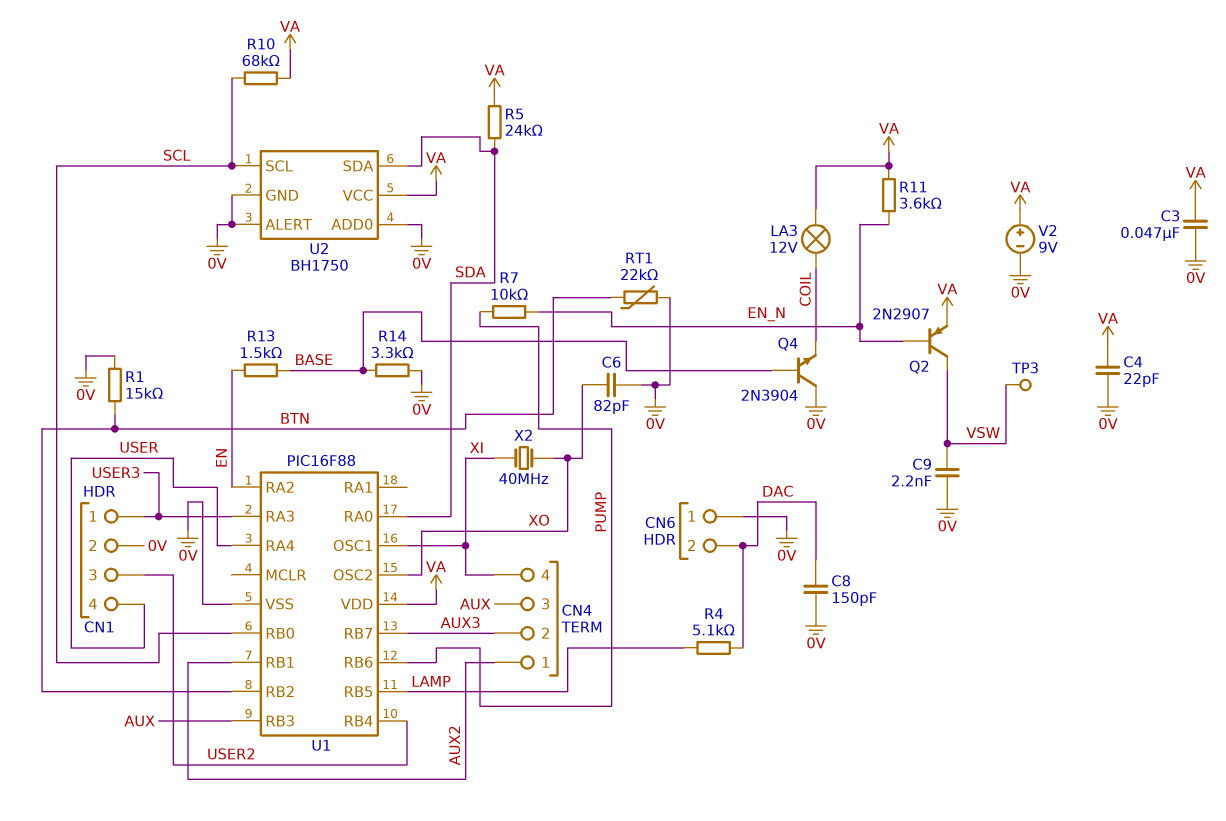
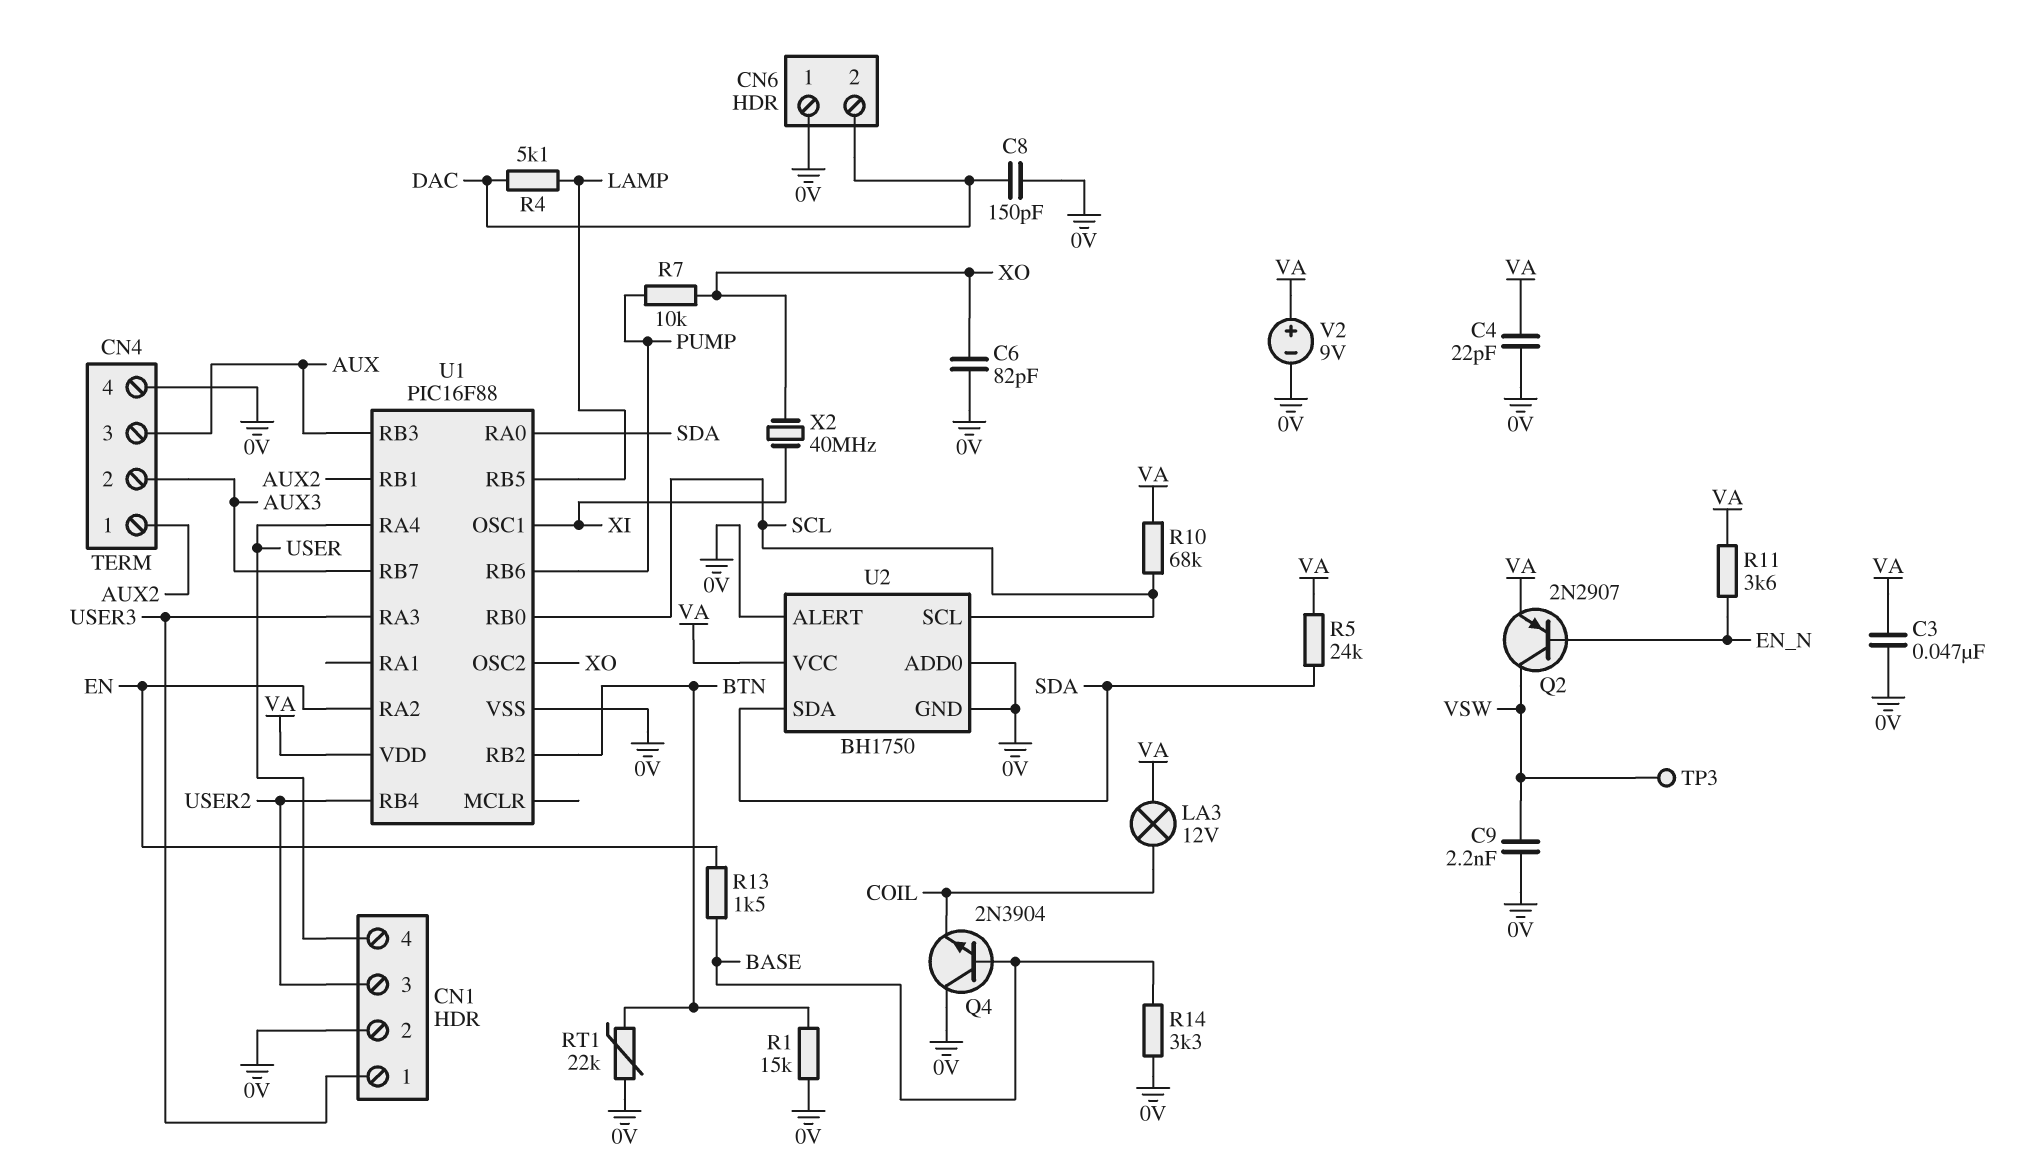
CN4 pin 4: XI -> 0V
R7: 10k (EN_N, PUMP) -> 10k (PUMP, XO)

